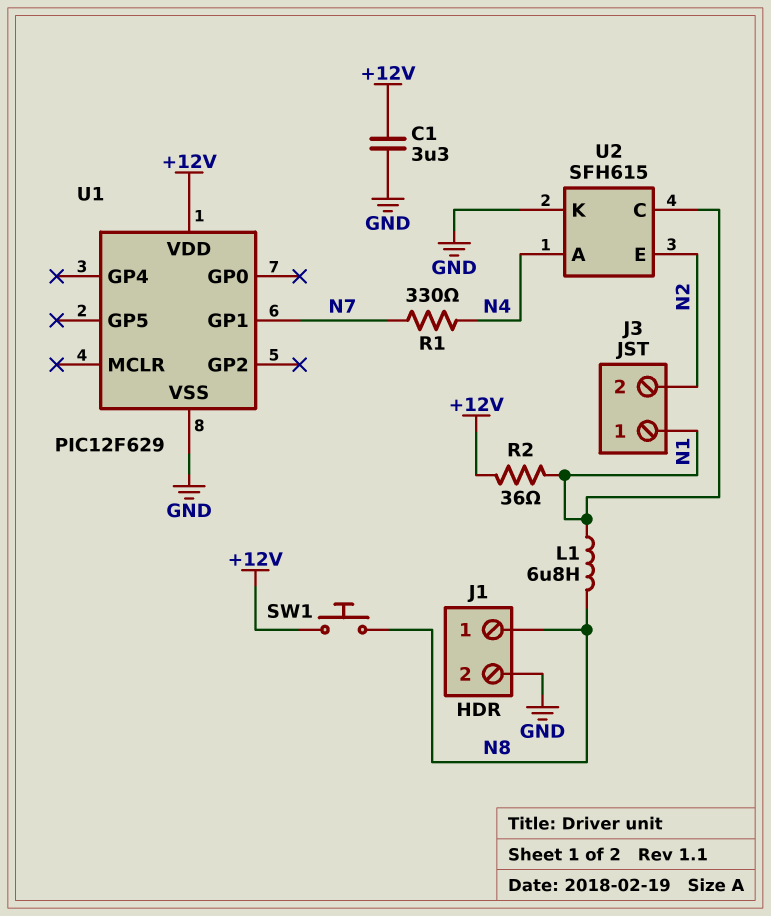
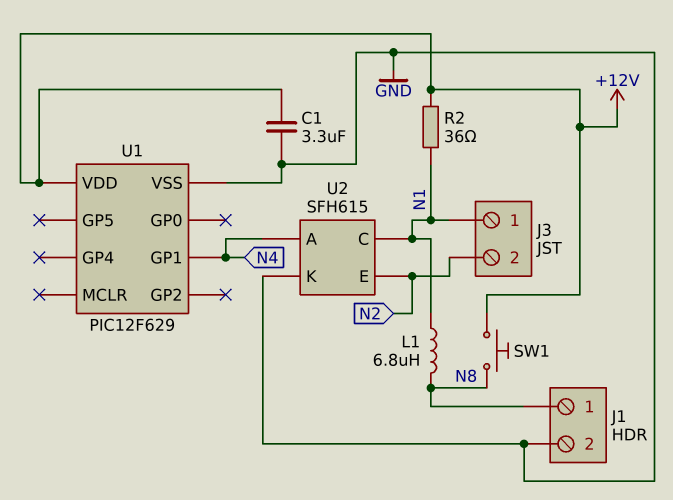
R1: 330 (N4, N7) -> none
U1 pin GP1: N7 -> N4

